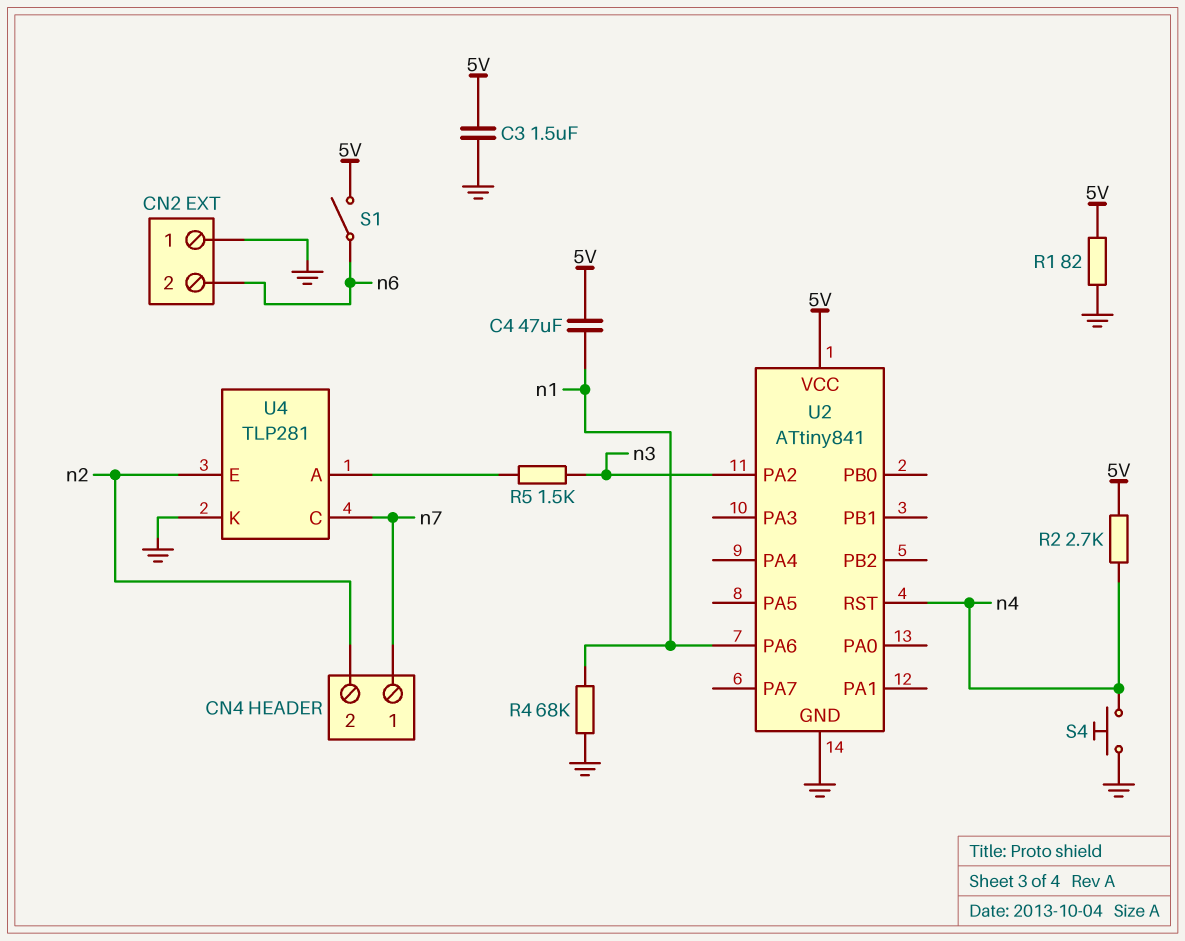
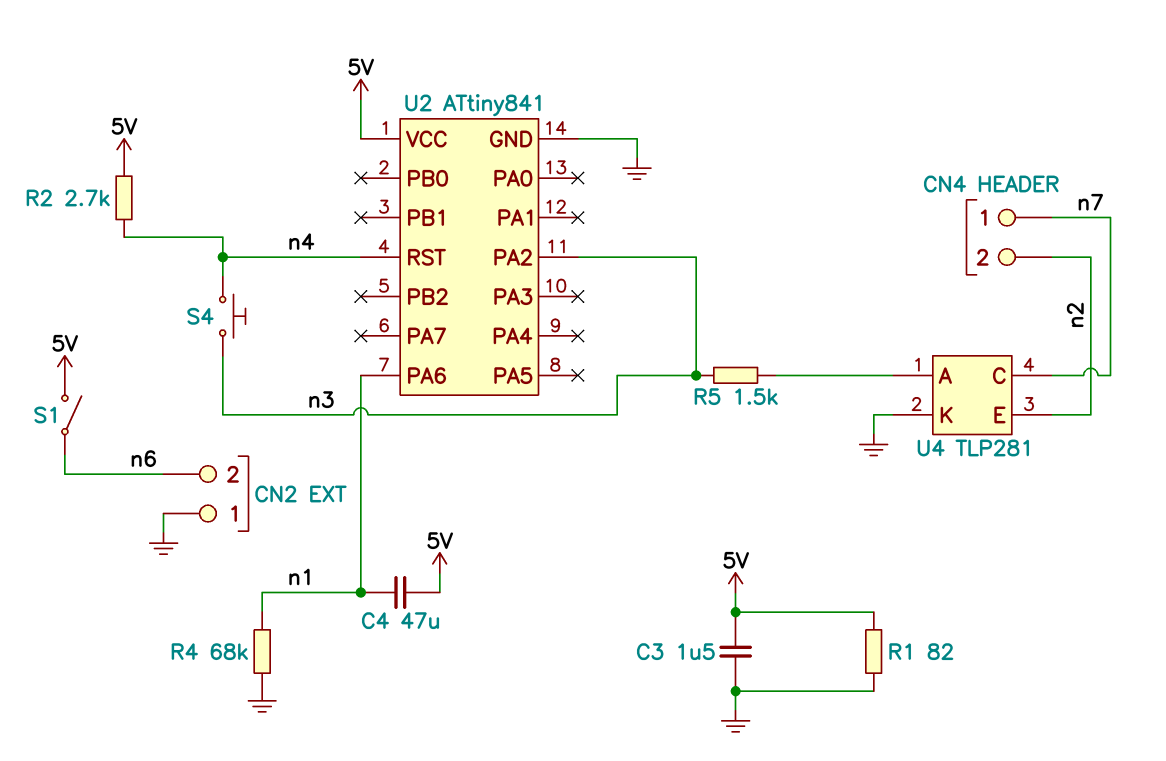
S4: button (GND, n4) -> button (n3, n4)

